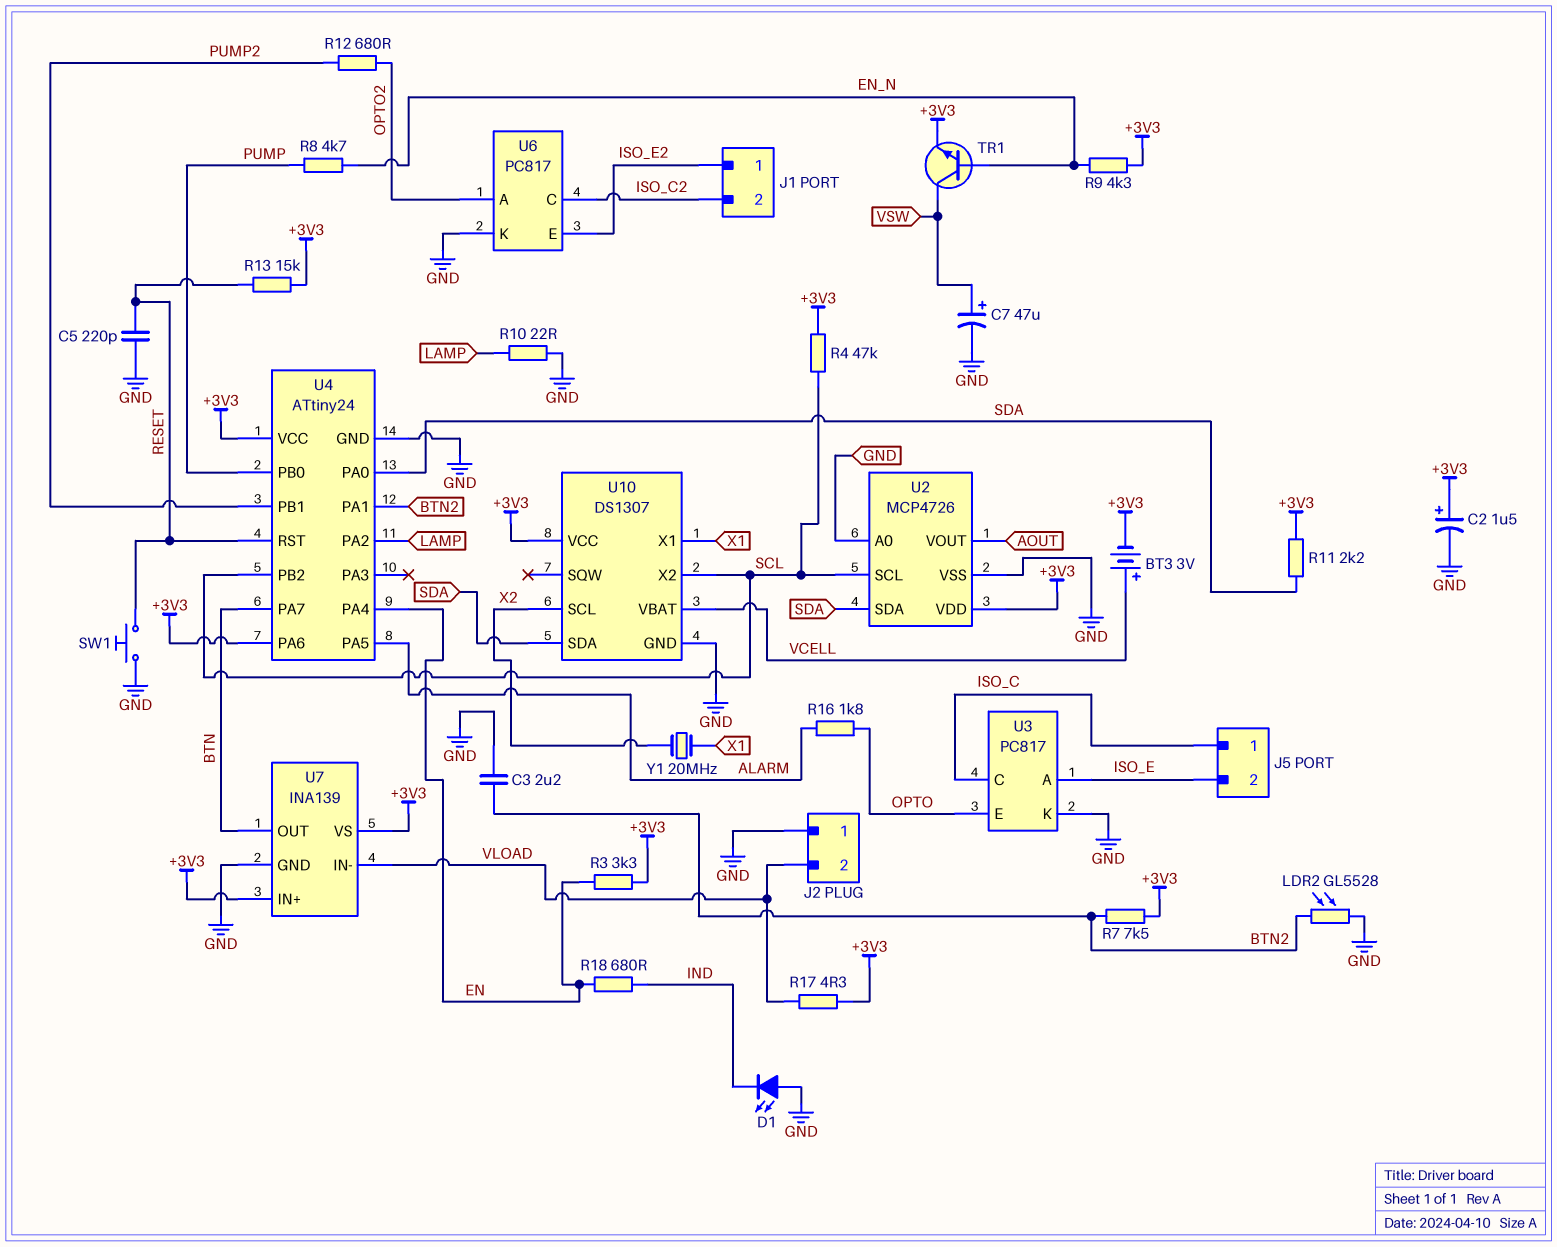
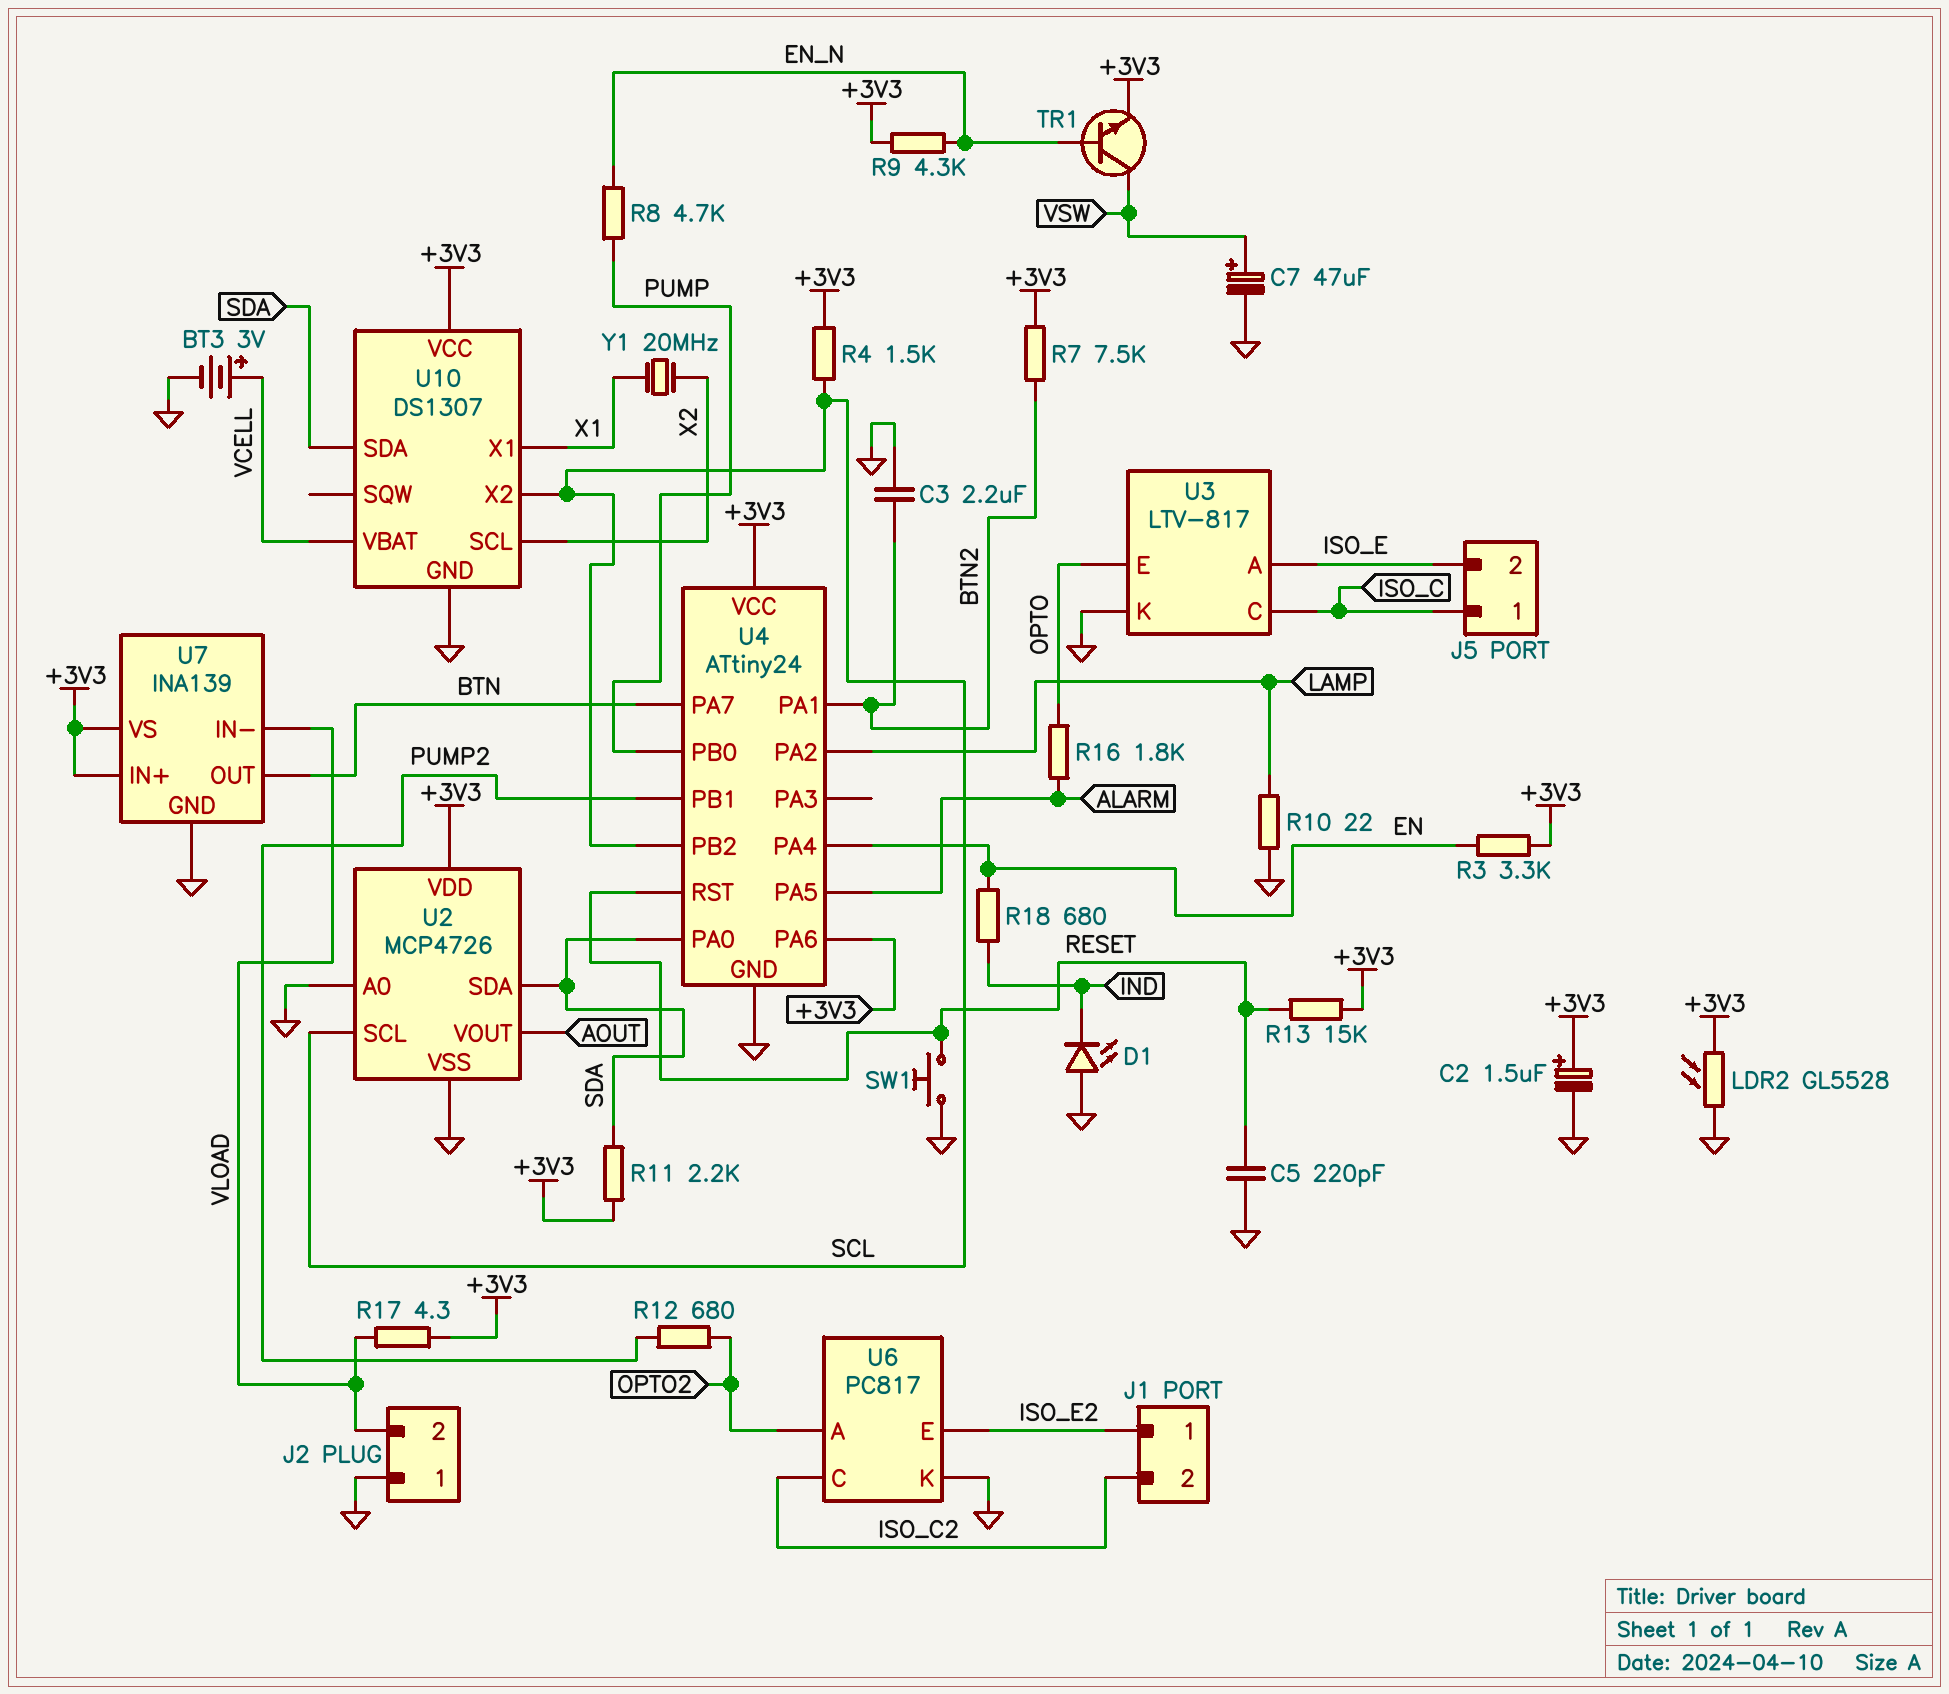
BT3: 3V (plus VCELL, minus +3V3) -> 3V (plus VCELL, minus GND)
LDR2: GL5528 (BTN2, GND) -> GL5528 (+3V3, GND)
R4: 47k (+3V3, SCL) -> 1.5k (+3V3, SCL)
U3: PC817 -> LTV-817

